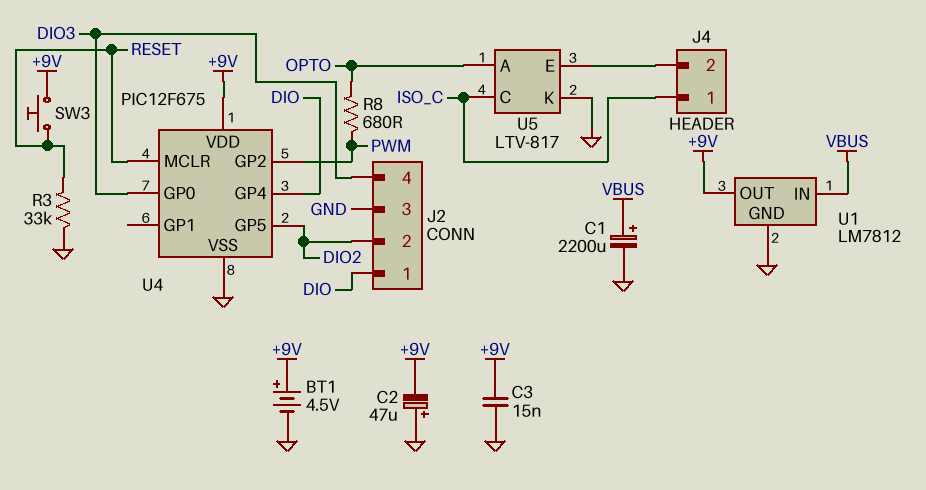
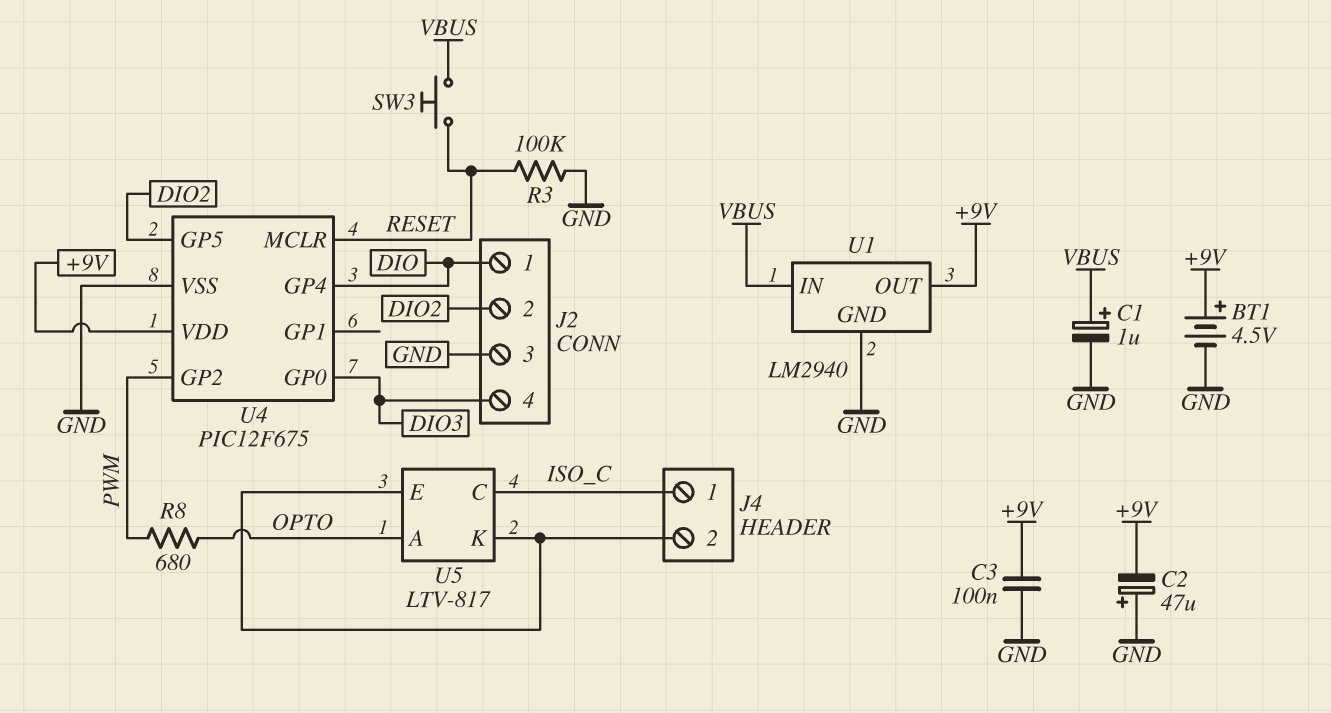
C1: 2200uF (plus VBUS, minus GND) -> 1uF (plus VBUS, minus GND)
C3: 15nF (+9V, GND) -> 100nF (+9V, GND)
R3: 33k (GND, RESET) -> 100k (GND, RESET)
SW3: button (+9V, RESET) -> button (RESET, VBUS)
U1: LM7812 -> LM2940
U5 pin K: GND -> J4/2

